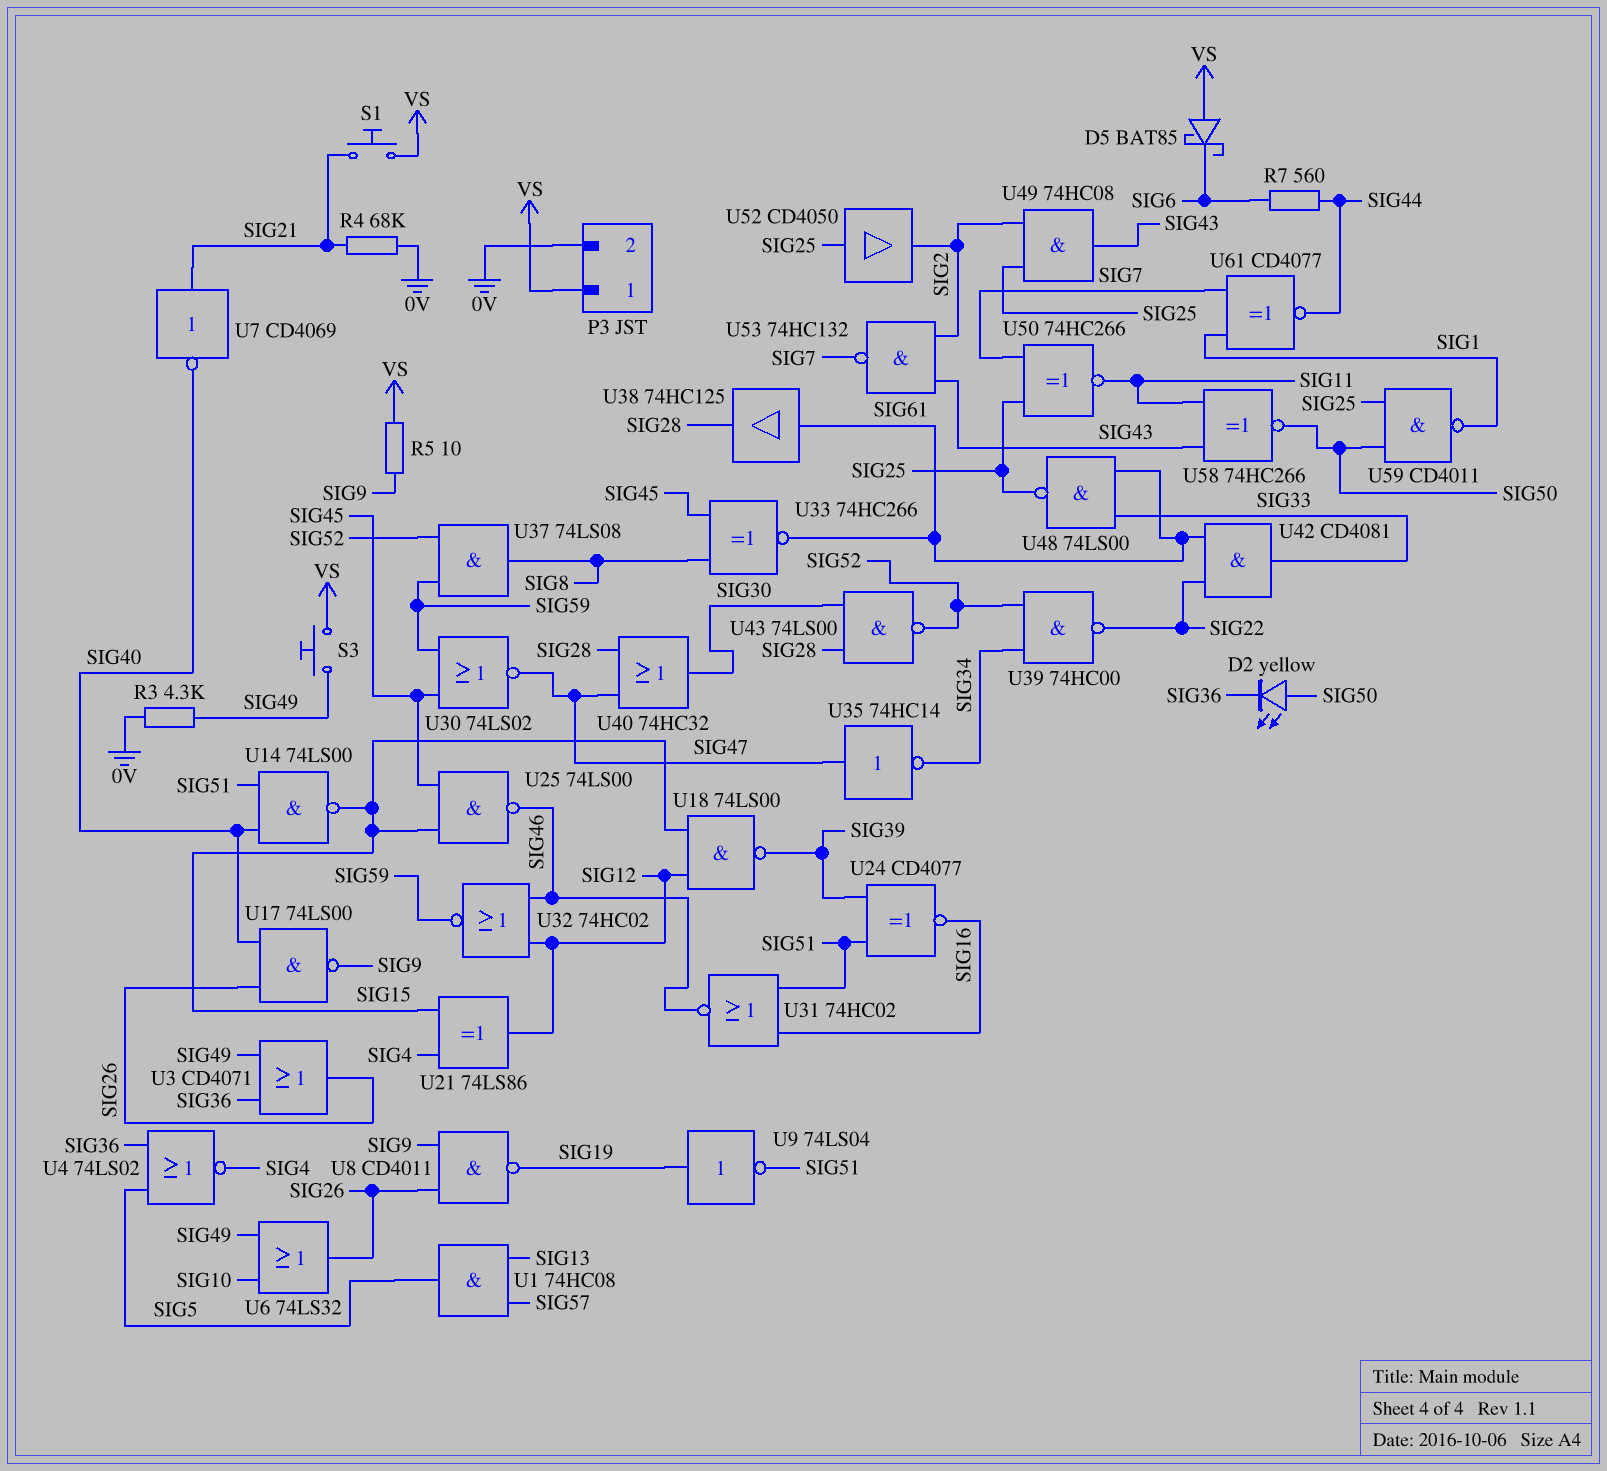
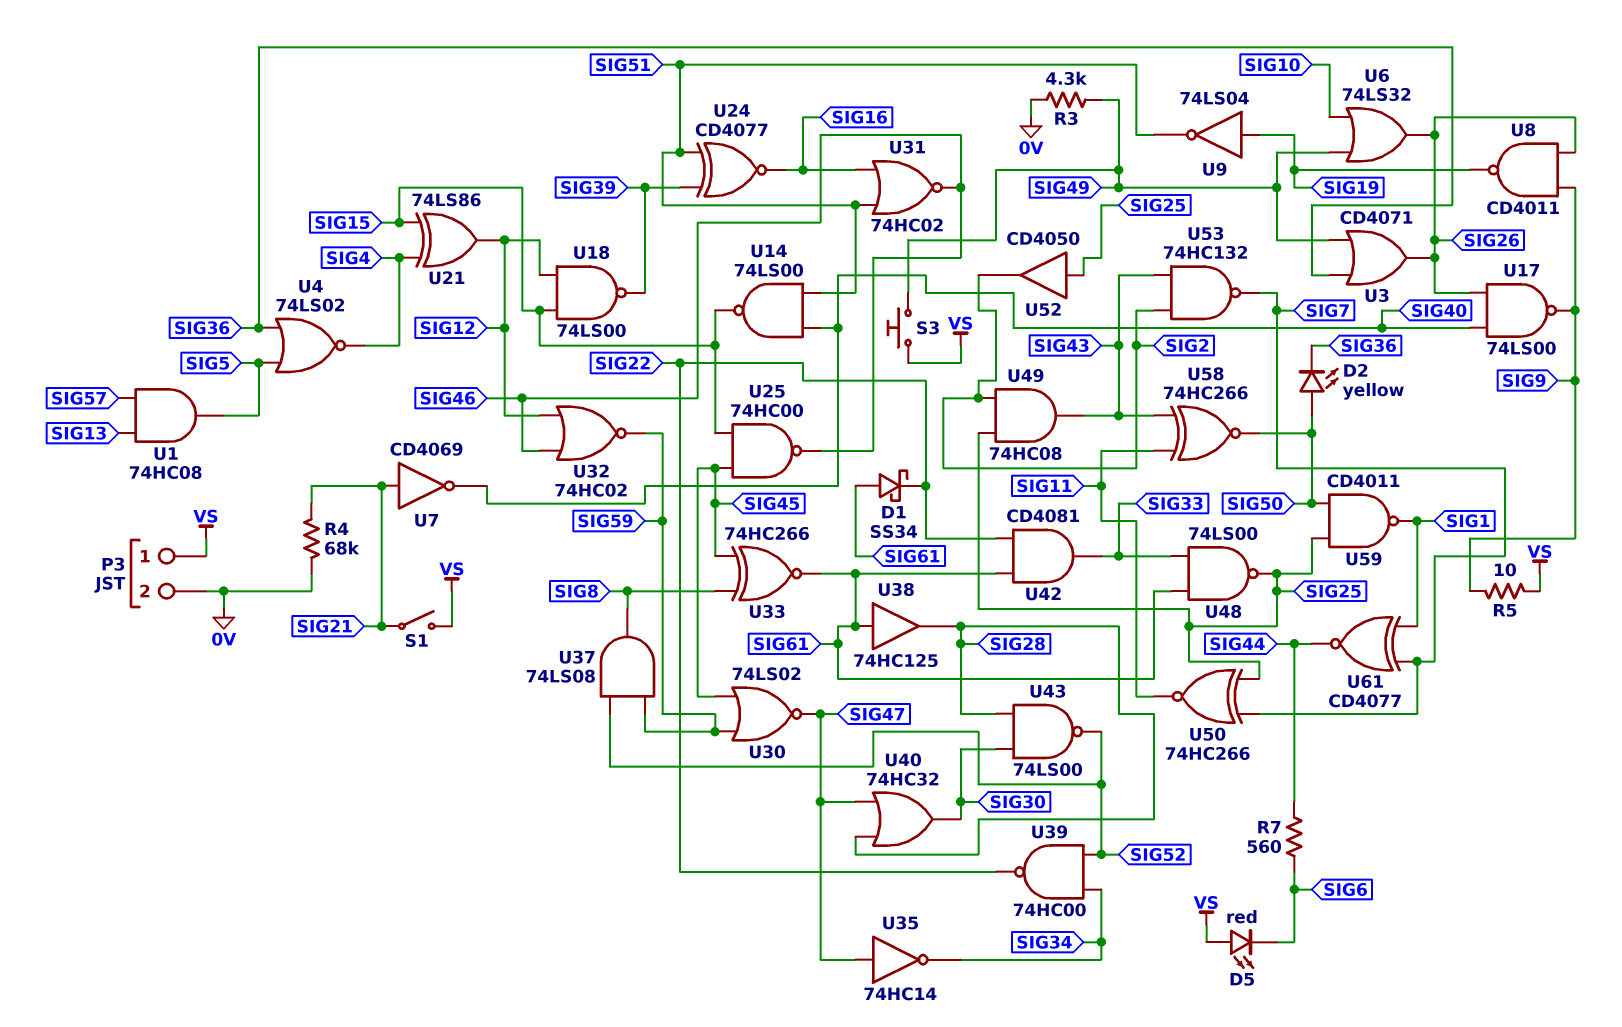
D1: none -> schottky SS34 (A SIG61, K SIG22)
D5: schottky BAT85 (A VS, K SIG6) -> LED red (A VS, K SIG6)
S1: button (SIG21, VS) -> switch (SIG21, VS)
U25: NAND 74LS00 (in SIG15, in SIG45, out SIG46) -> NAND 74HC00 (in SIG15, in SIG45, out SIG46)

